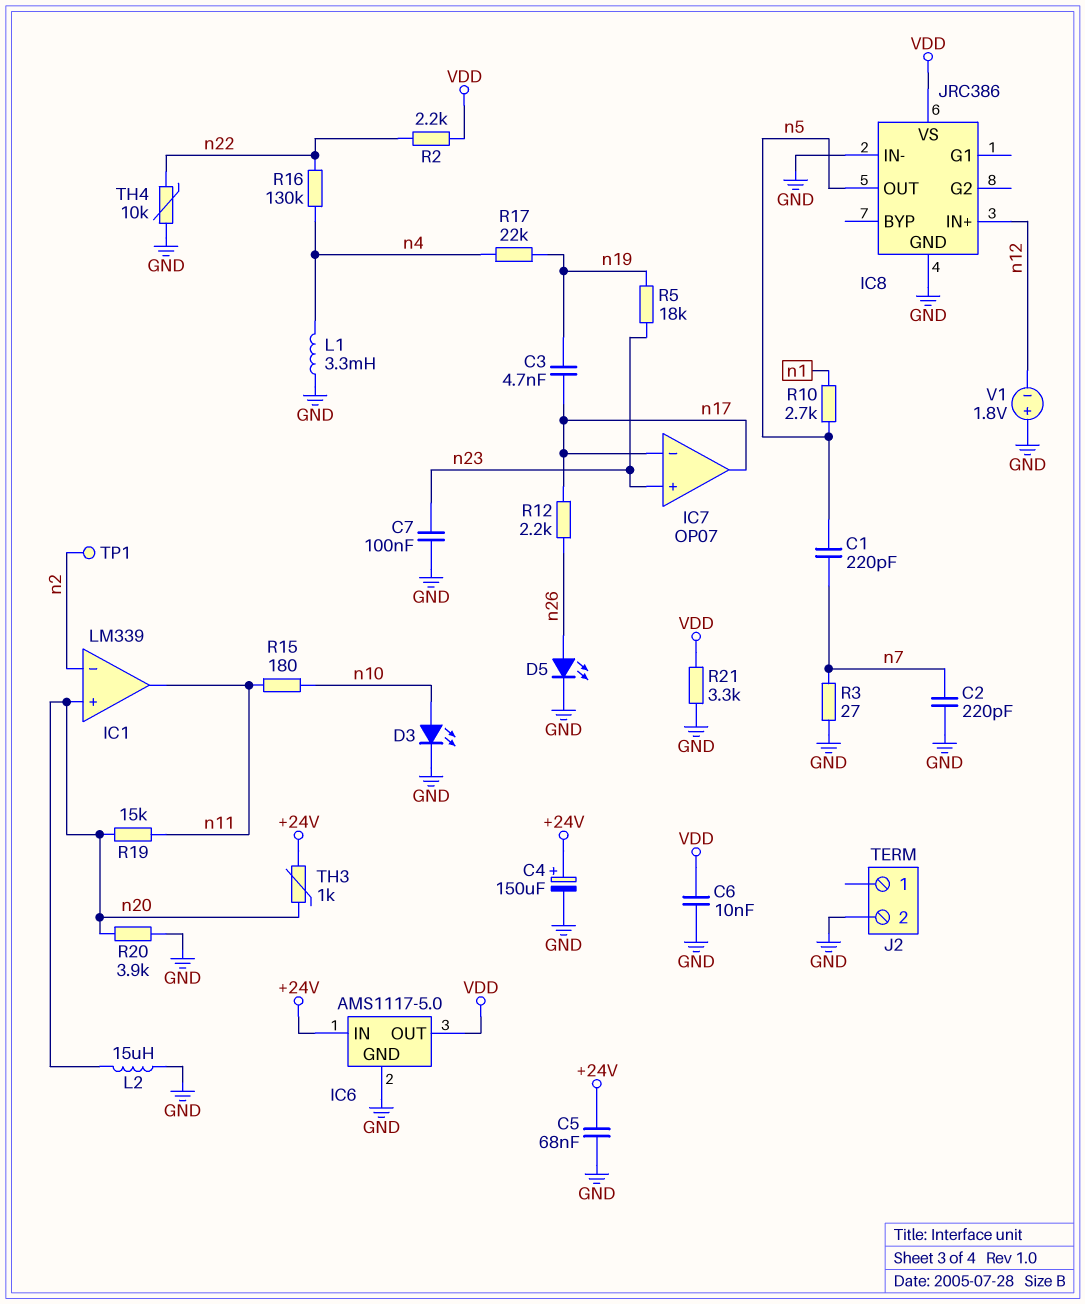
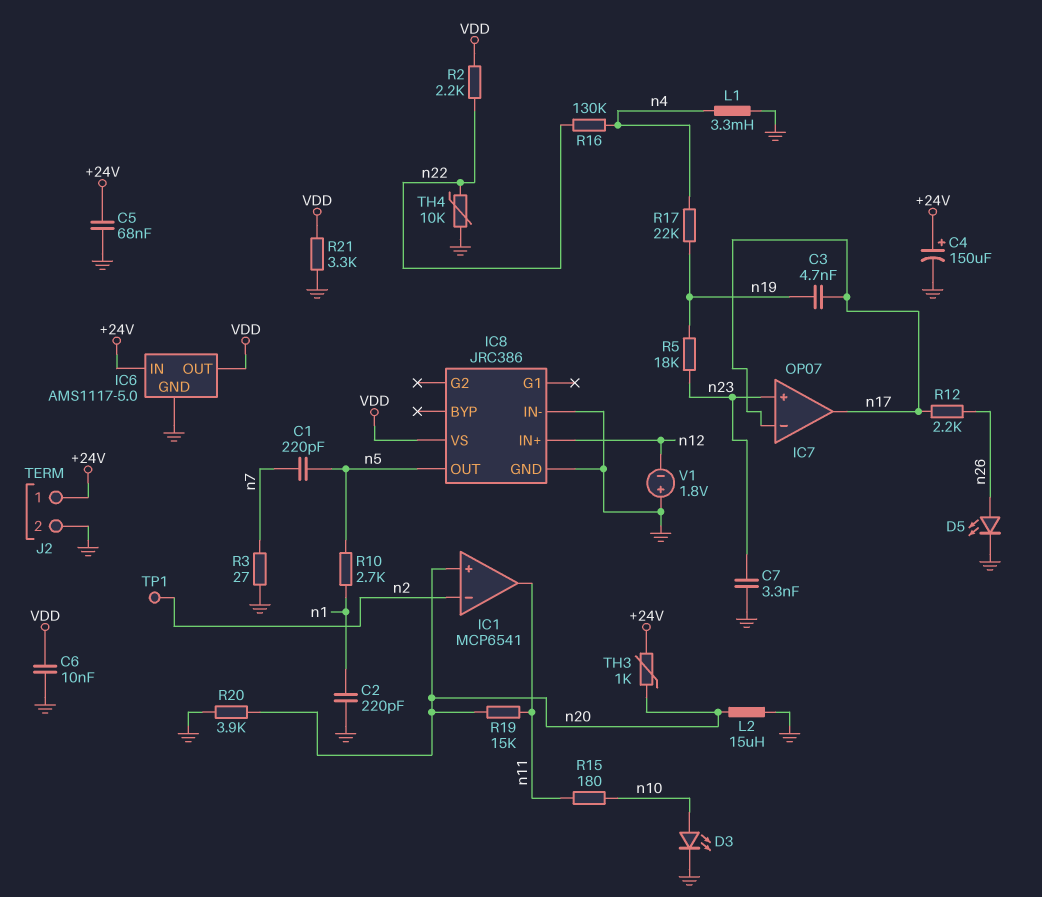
C2: 220pF (GND, n7) -> 220pF (GND, n1)
C7: 100nF (GND, n23) -> 3.3nF (GND, n23)
IC1: LM339 -> MCP6541
J2 pin 1: none -> +24V

